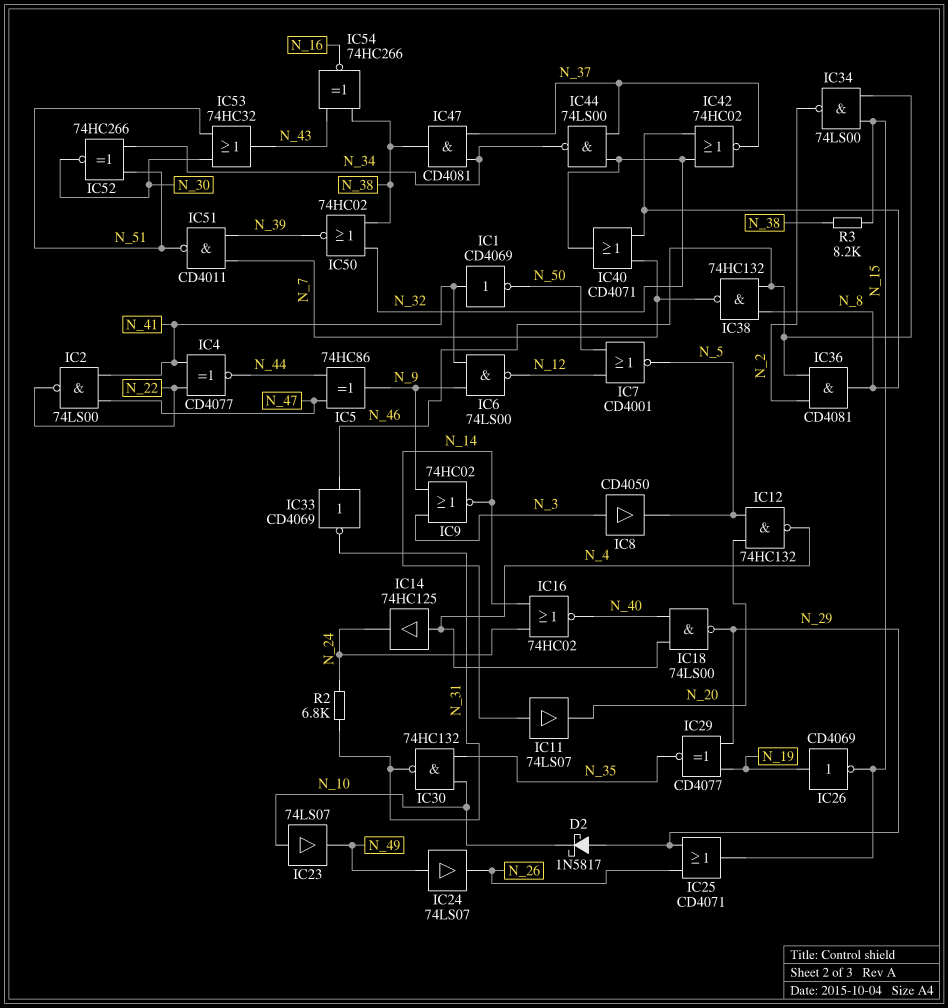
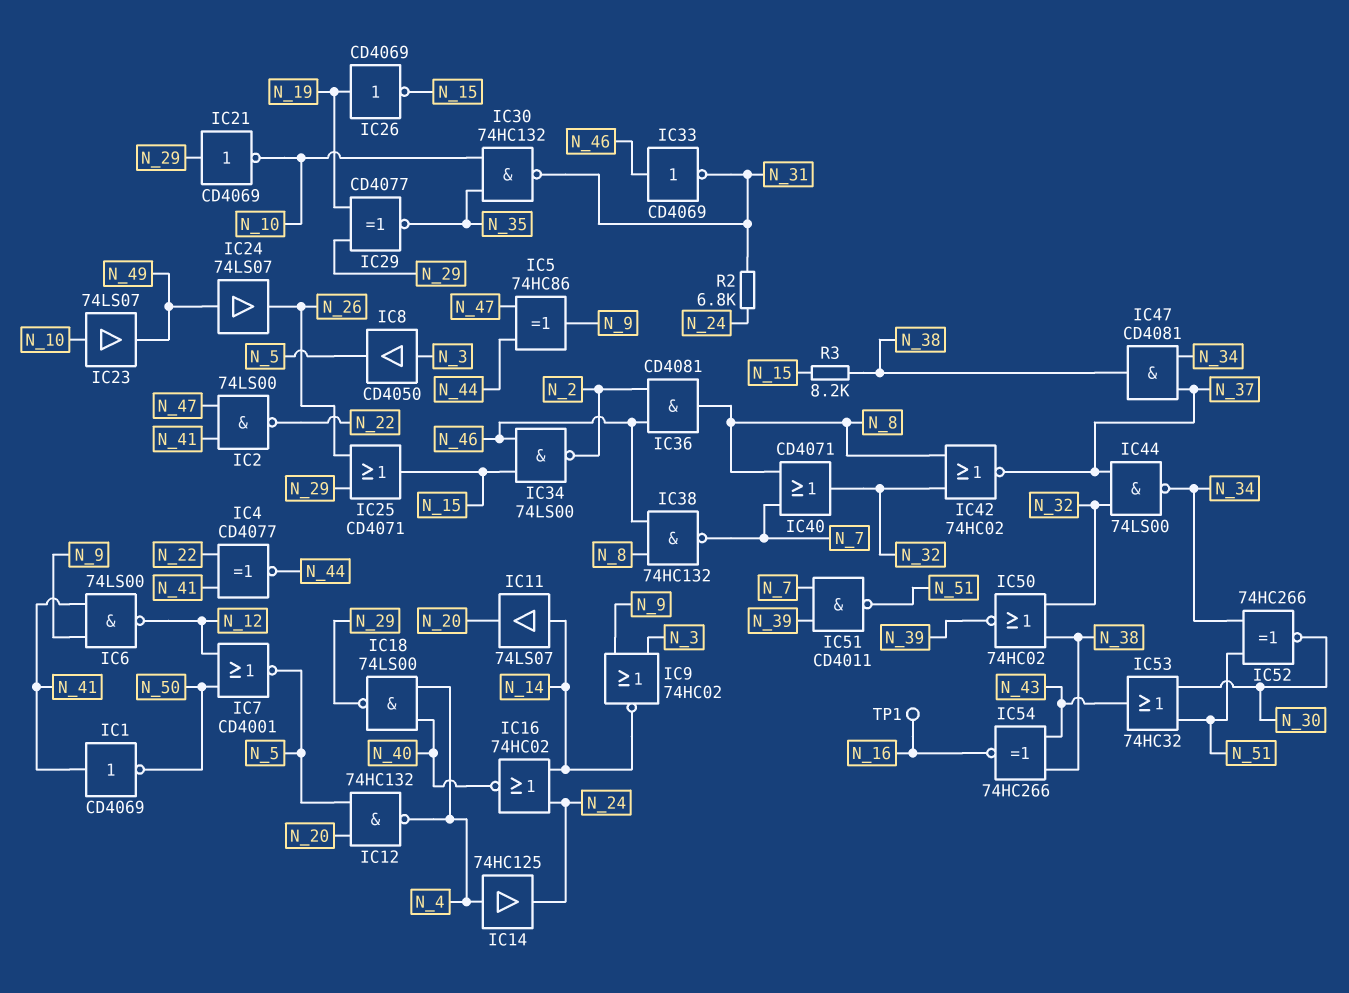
D2: schottky 1N5817 (A N_29, K N_10) -> none
IC21: none -> NOT CD4069 (in N_29, out N_10)
TP1: none -> test point (N_16)

